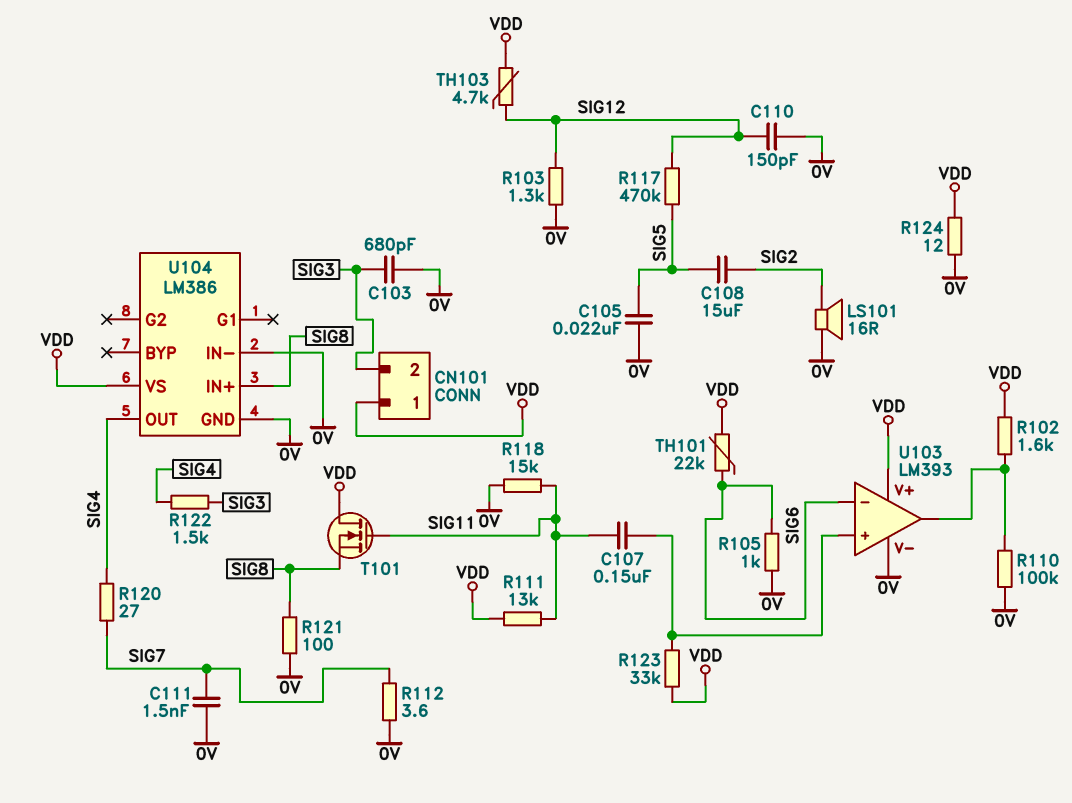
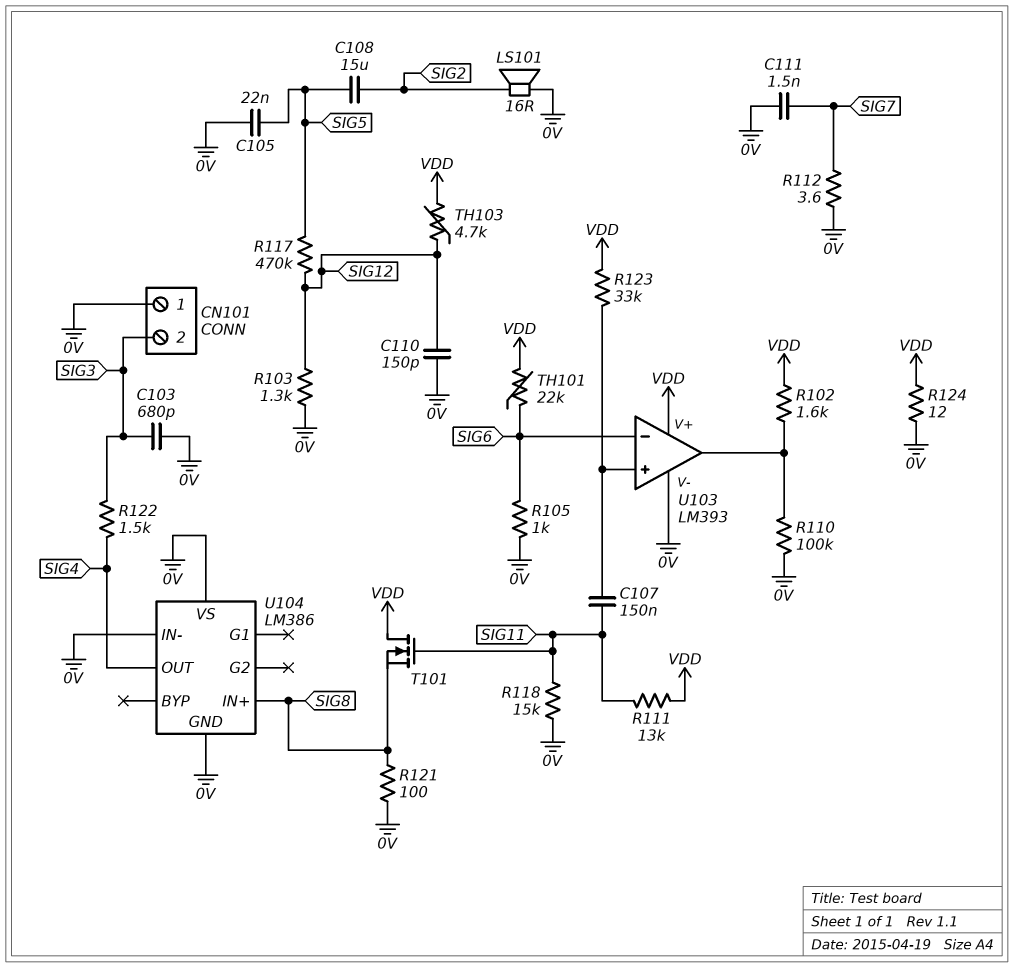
CN101 pin 1: VDD -> 0V
R120: 27 (SIG4, SIG7) -> none
U104 pin VS: VDD -> 0V

